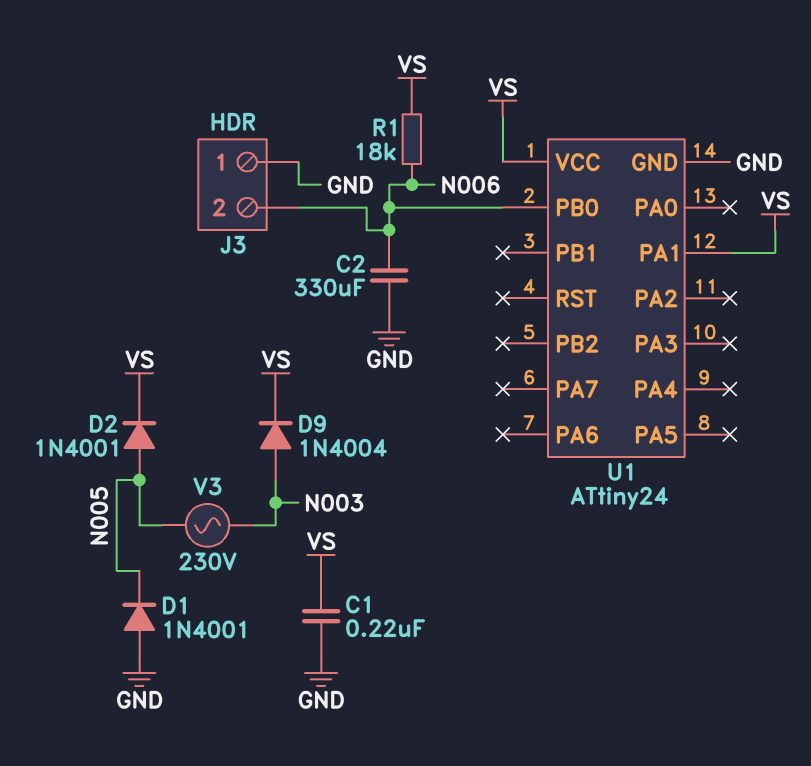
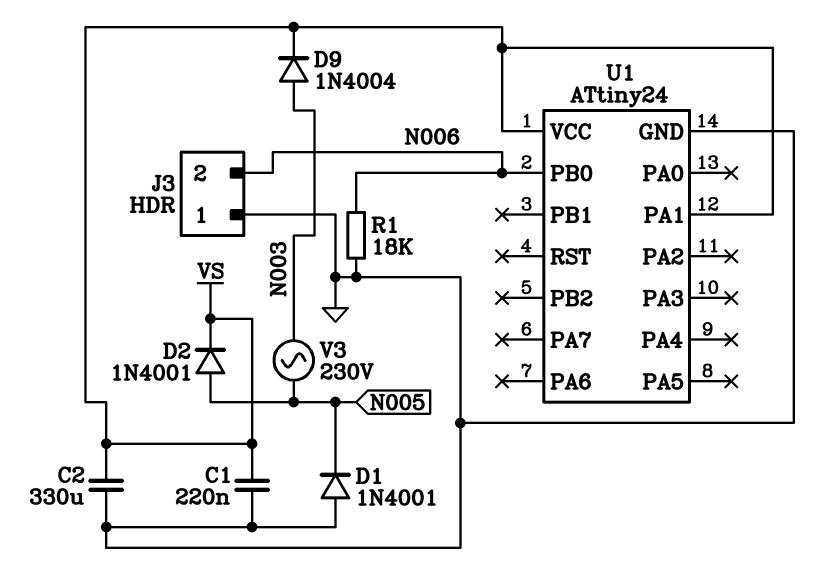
C2: 330uF (GND, N006) -> 330uF (GND, VS)
R1: 18k (N006, VS) -> 18k (GND, N006)

